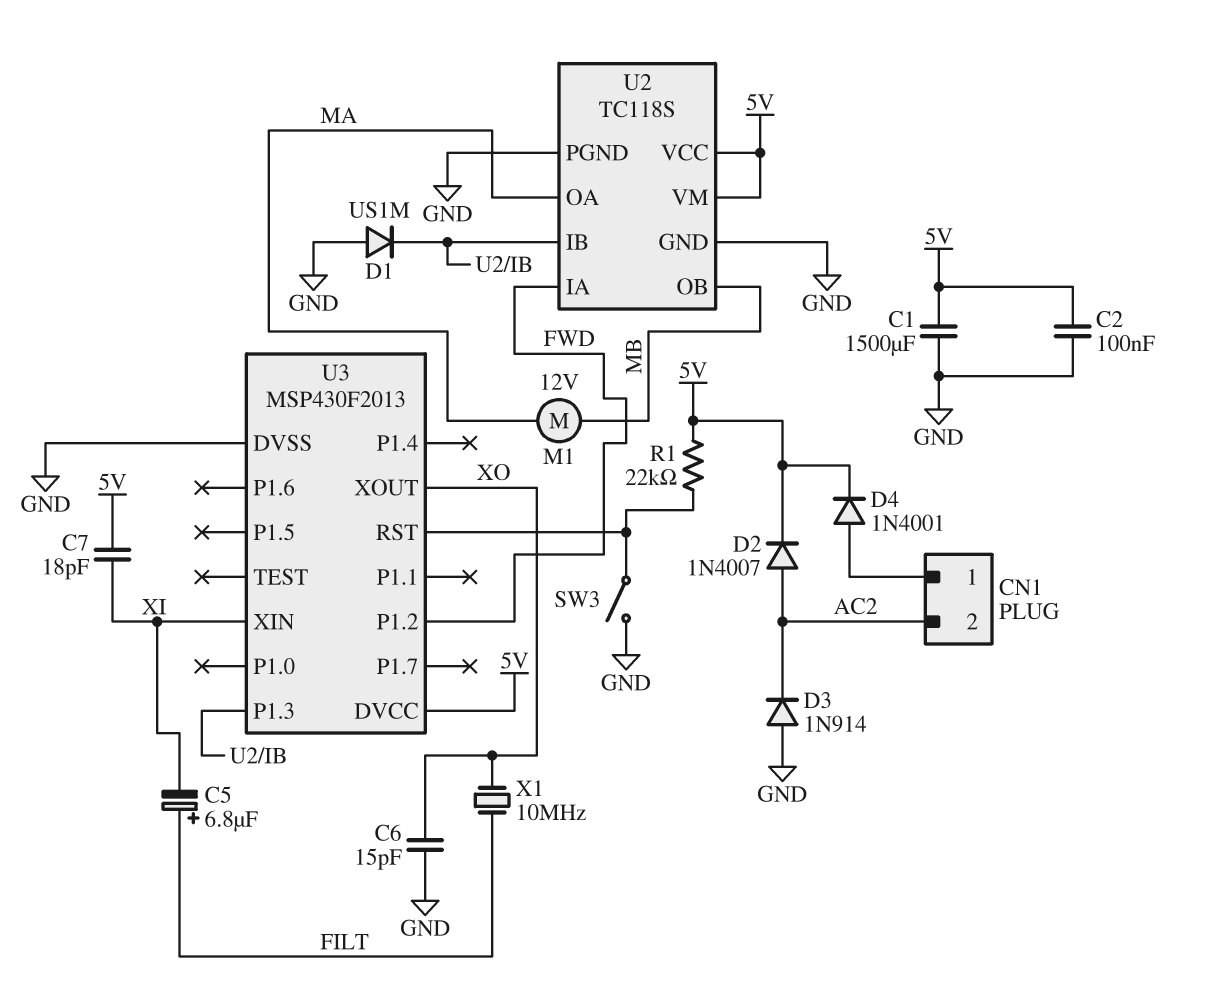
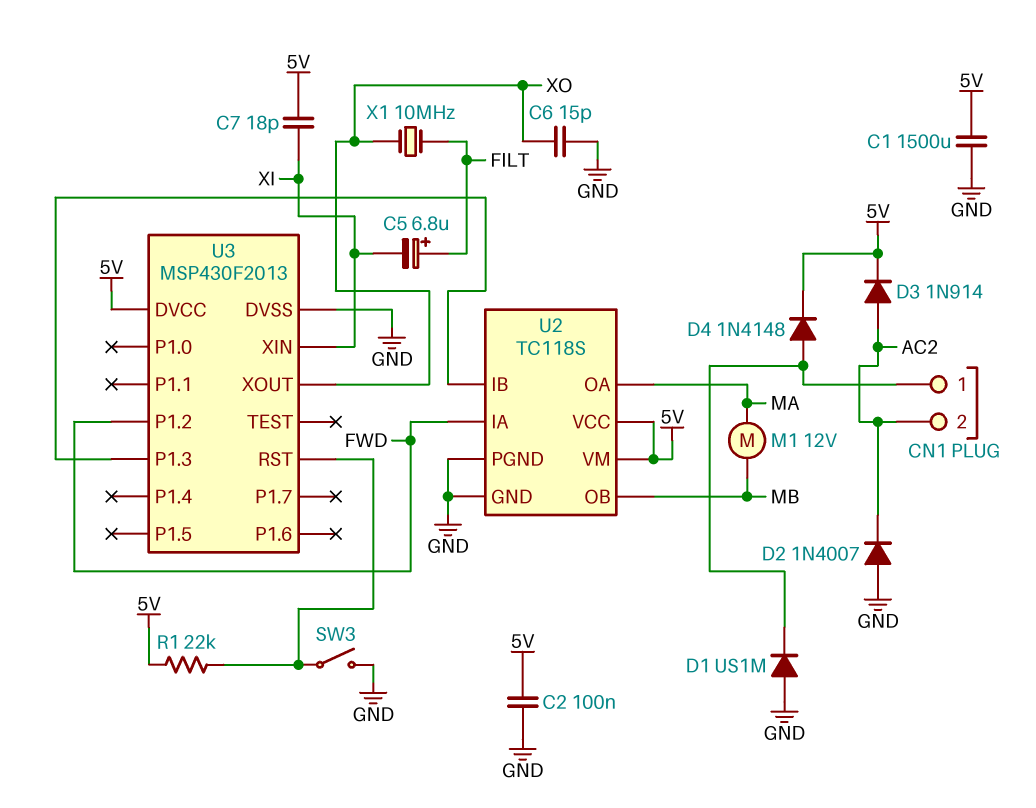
D1: diode US1M (A GND, K U2/IB) -> diode US1M (A GND, K CN1/1)
D2: diode 1N4007 (A AC2, K 5V) -> diode 1N4007 (A GND, K AC2)
D3: diode 1N914 (A GND, K AC2) -> diode 1N914 (A AC2, K 5V)
D4: diode 1N4001 (A CN1/1, K 5V) -> diode 1N4148 (A CN1/1, K 5V)

